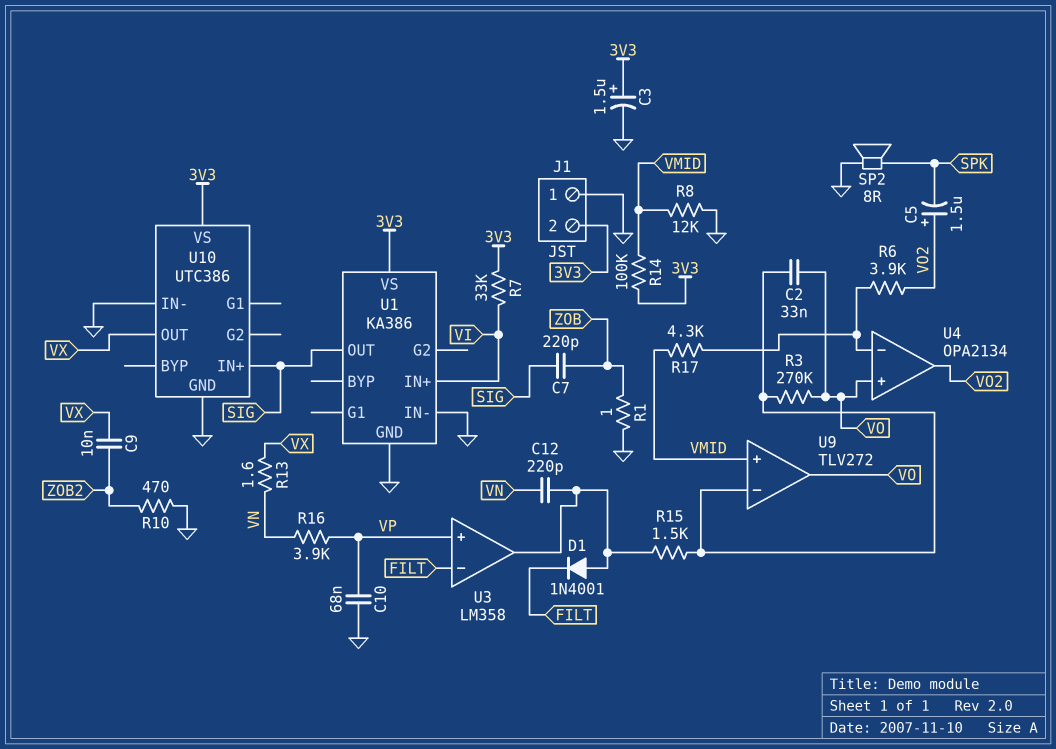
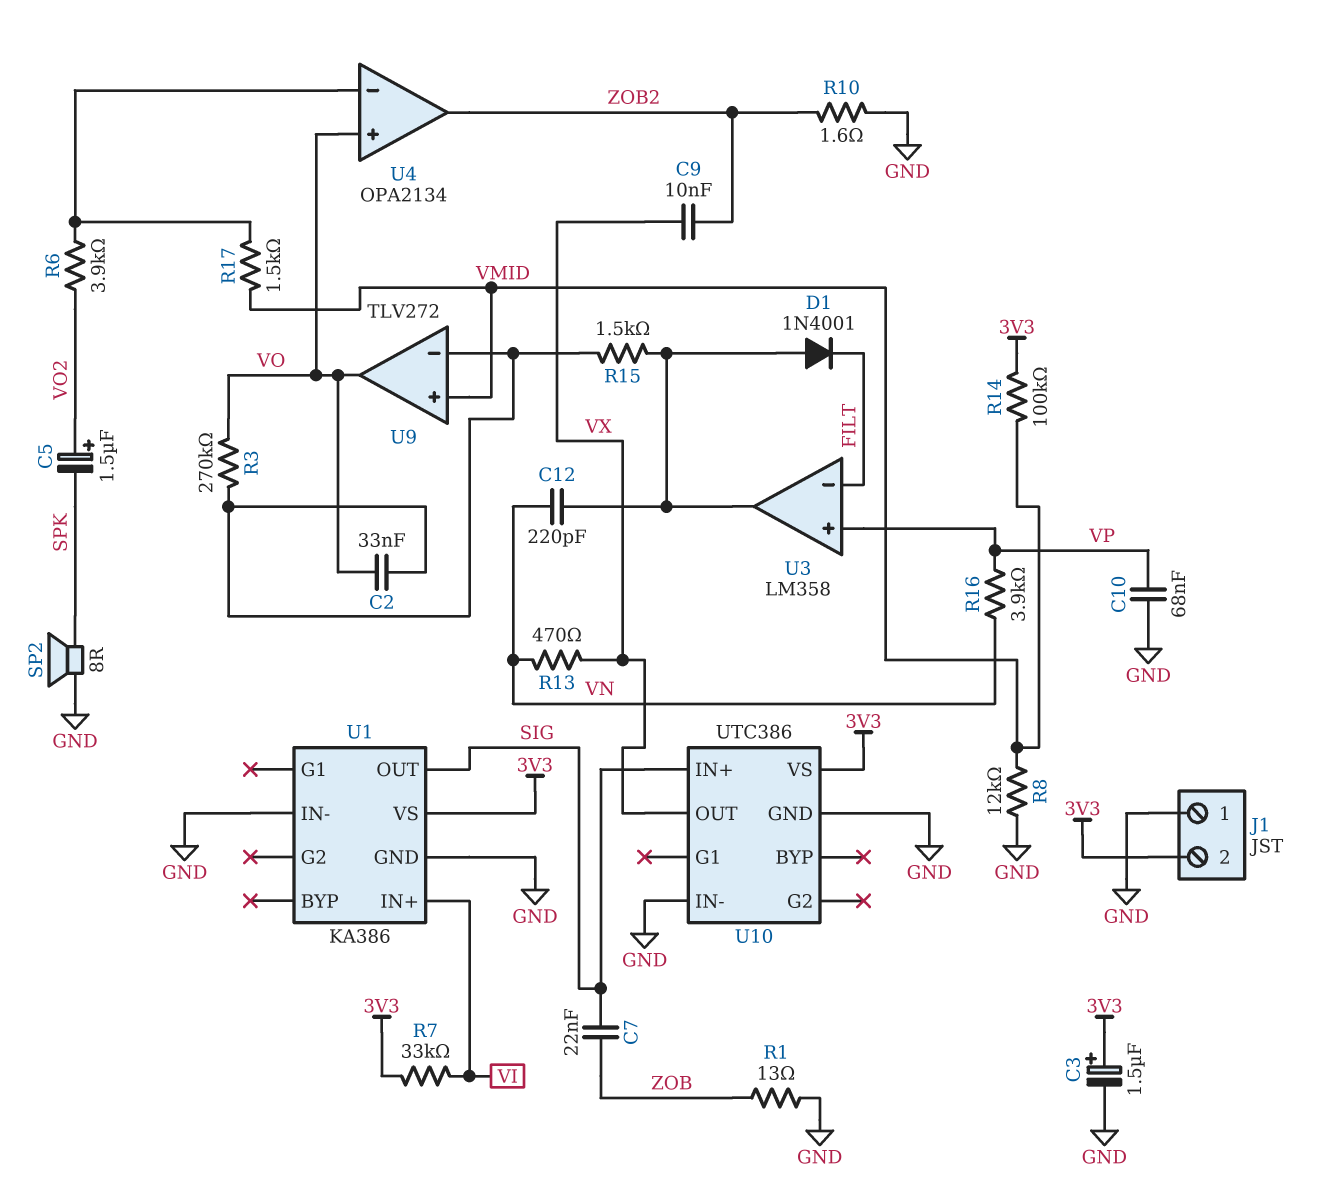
C7: 220pF (SIG, ZOB) -> 22nF (SIG, ZOB)
R1: 1 (GND, ZOB) -> 13 (GND, ZOB)
R10: 470 (GND, ZOB2) -> 1.6 (GND, ZOB2)
R13: 1.6 (VN, VX) -> 470 (VN, VX)
R17: 4.3k (U4/in-, VMID) -> 1.5k (U4/in-, VMID)
U4 pin out: VO2 -> ZOB2

